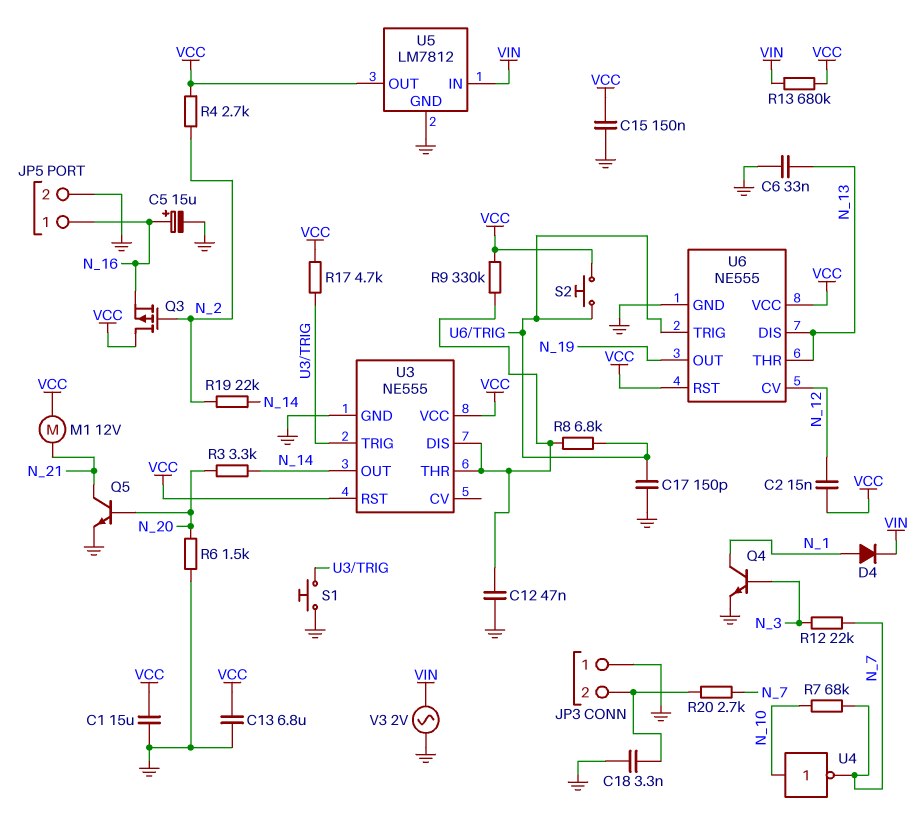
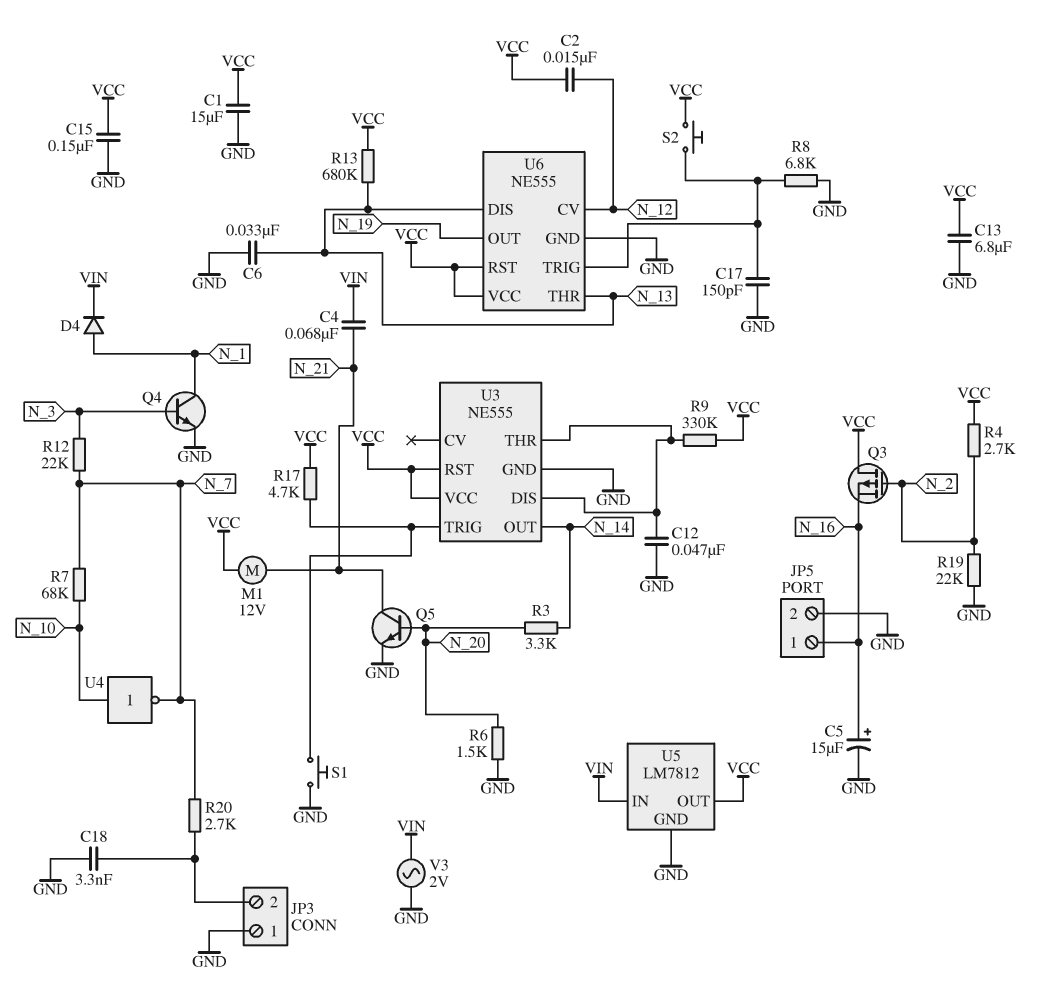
C4: none -> 68nF (N_21, VIN)
R8: 6.8k (U3/DIS, U6/TRIG) -> 6.8k (GND, U6/TRIG)
R13: 680k (VCC, VIN) -> 680k (N_13, VCC)
R19: 22k (N_2, N_14) -> 22k (GND, N_2)

